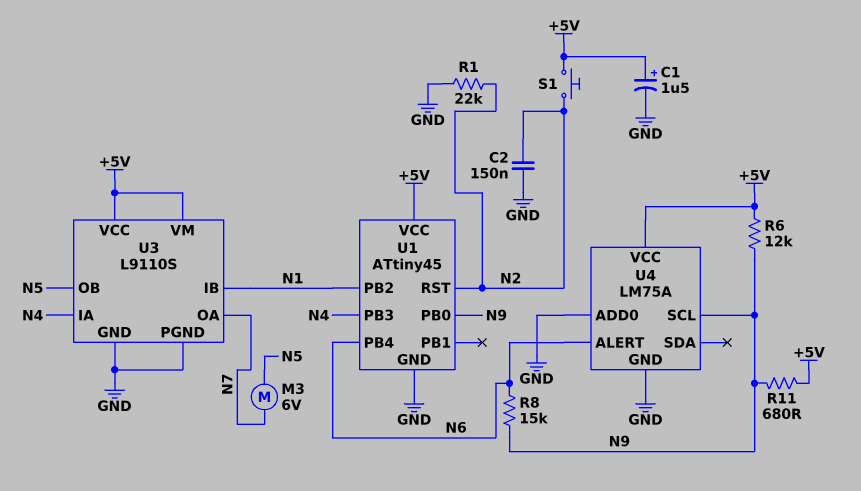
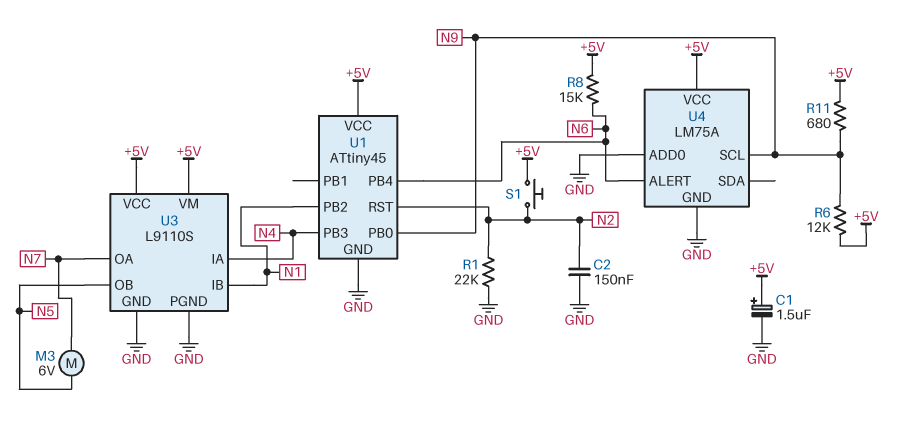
R8: 15k (N6, N9) -> 15k (+5V, N6)

